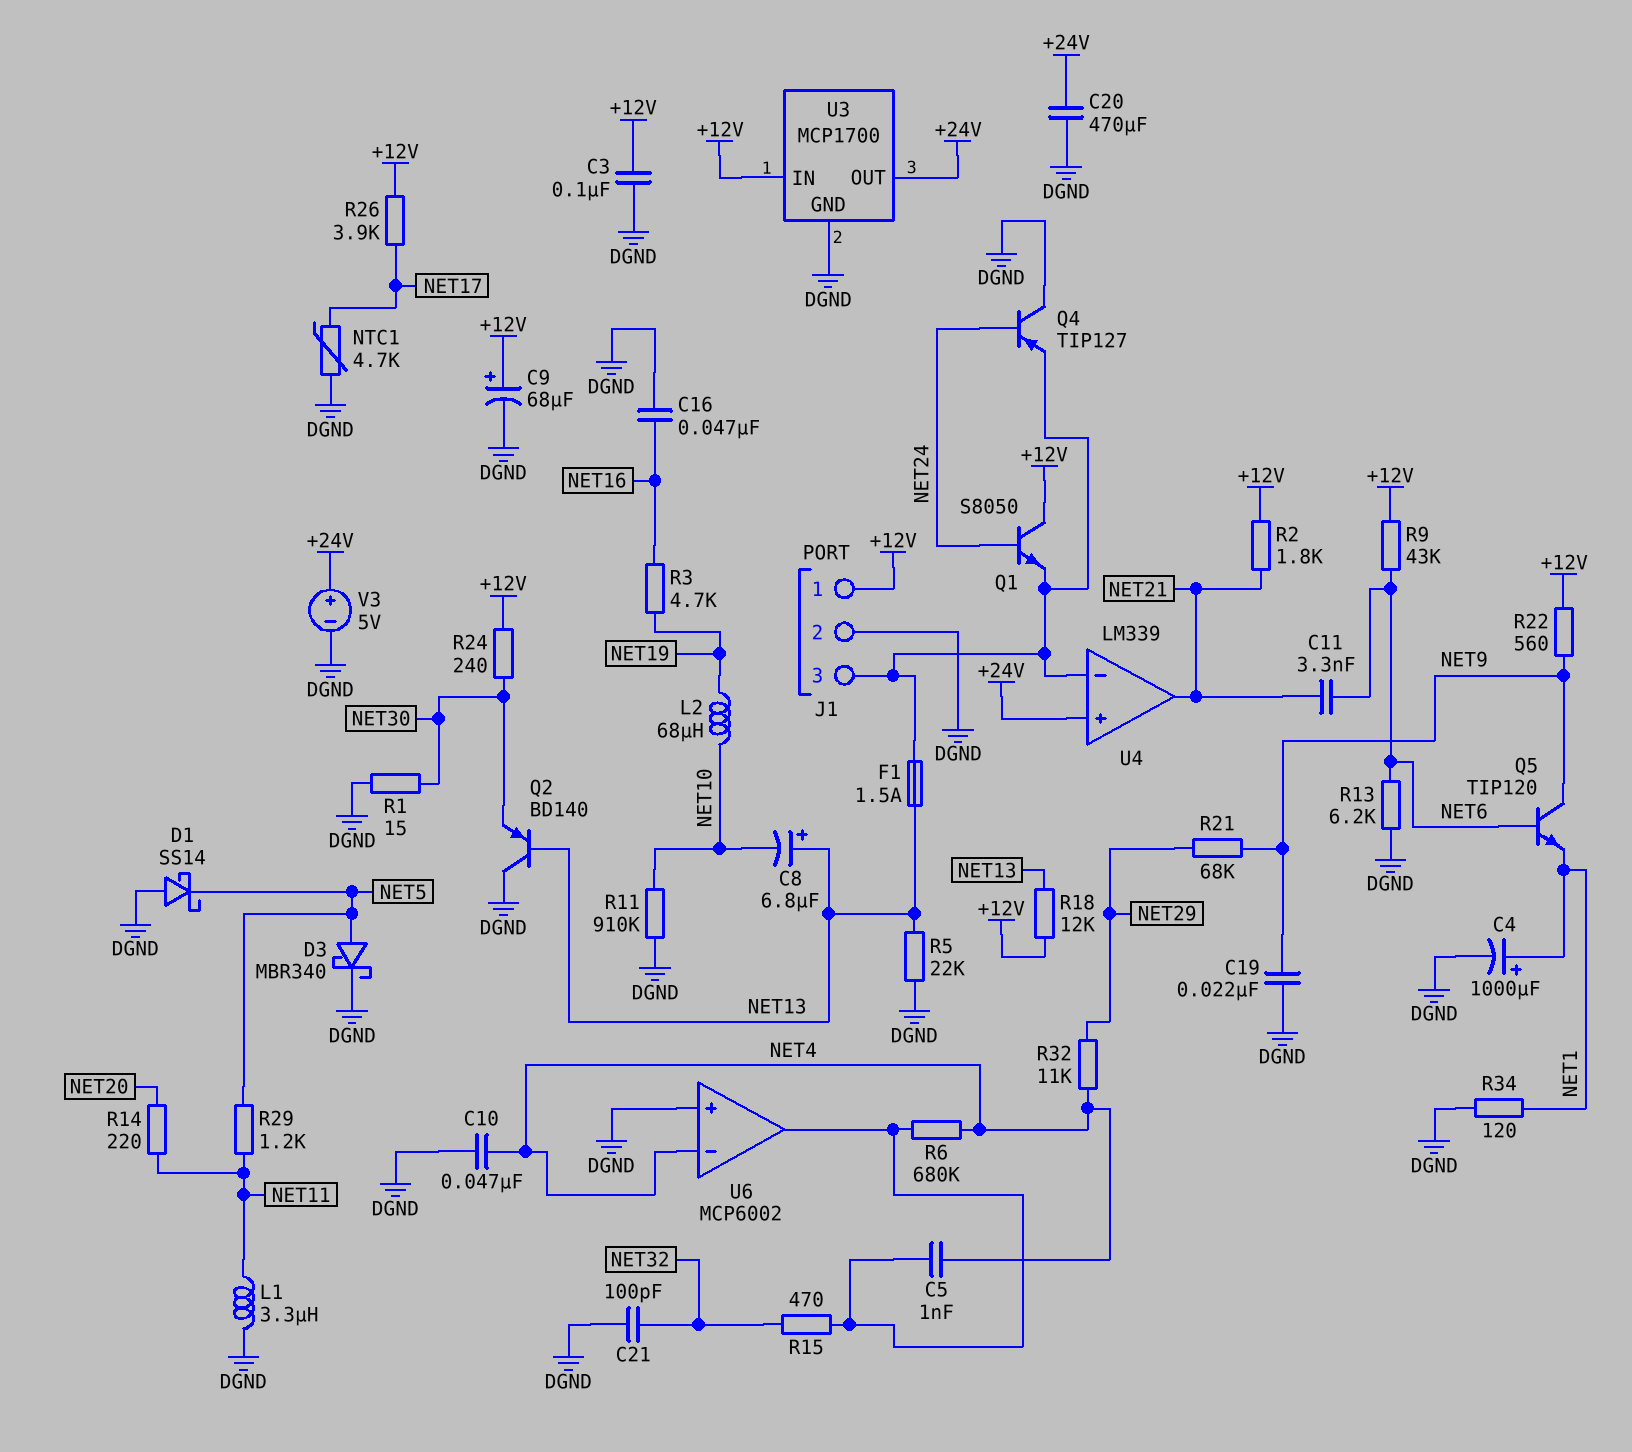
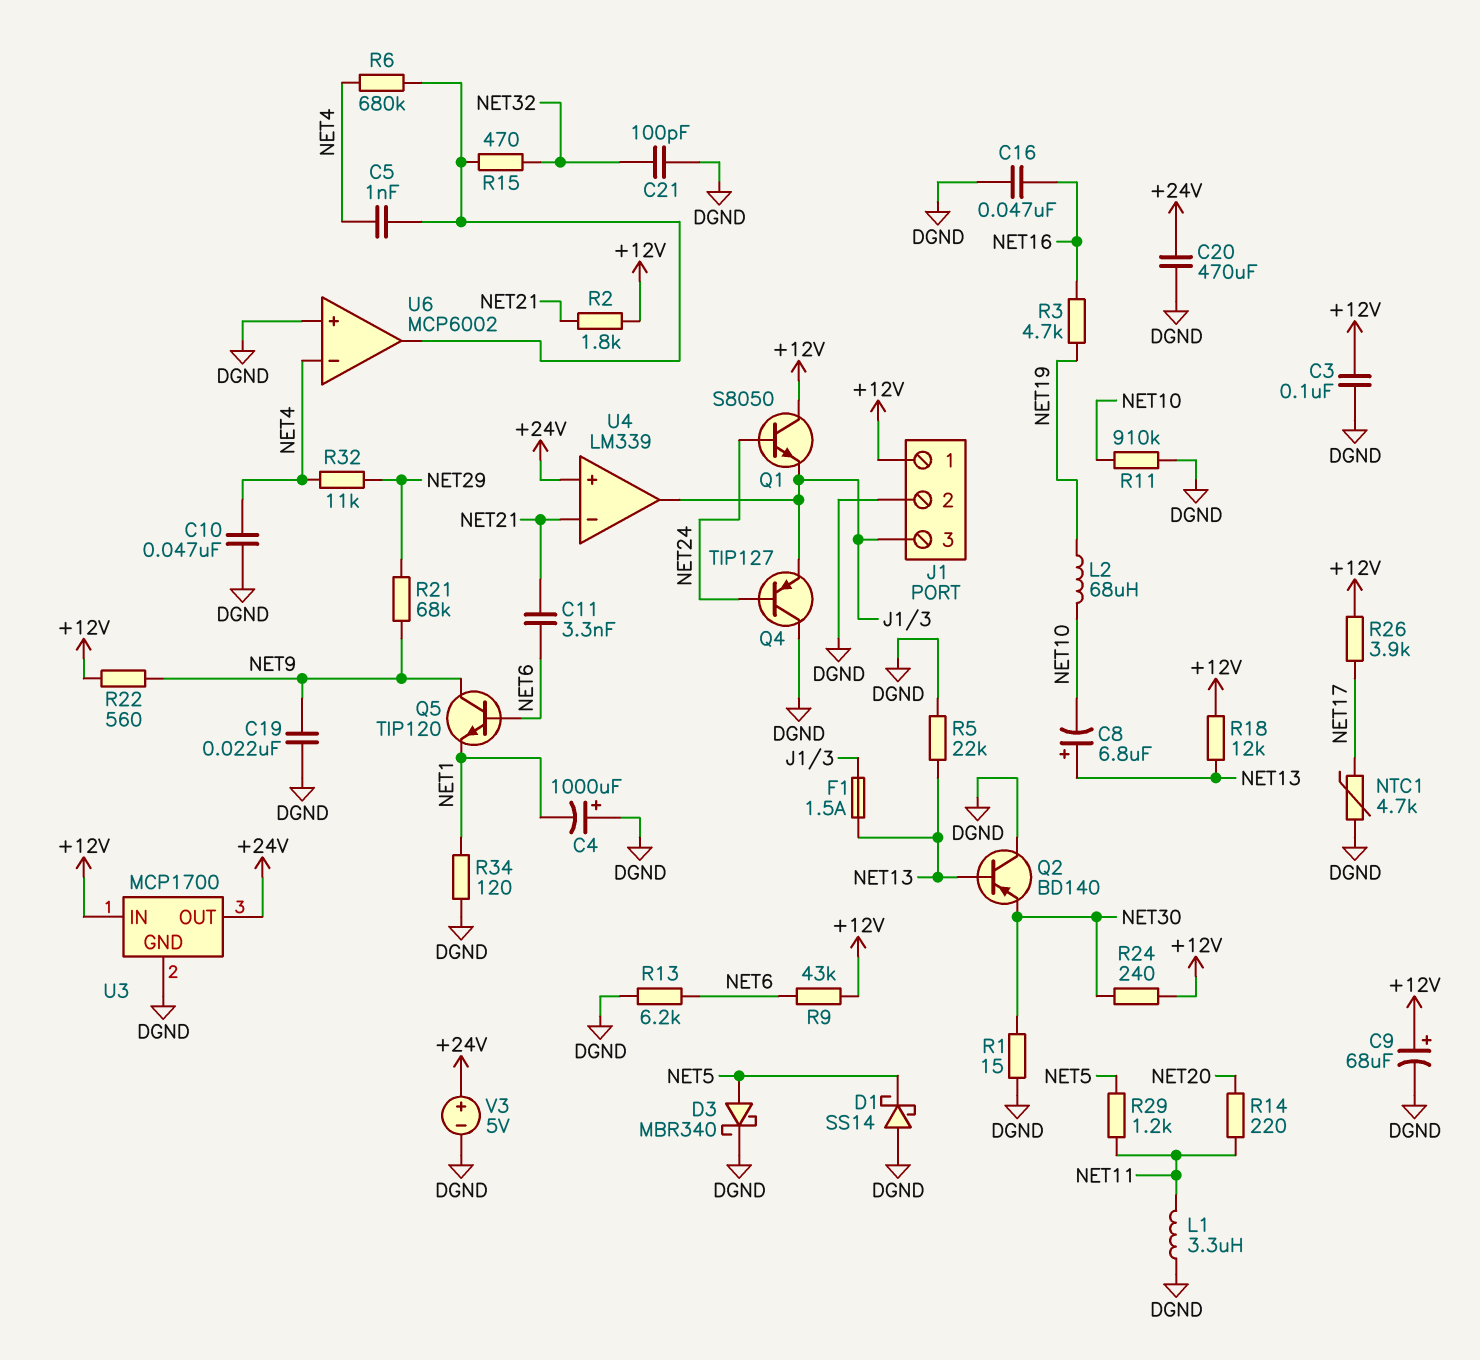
C4: 1000uF (plus NET1, minus DGND) -> 1000uF (plus DGND, minus NET1)
U4 pin in-: J1/3 -> NET21
U4 pin out: NET21 -> J1/3

